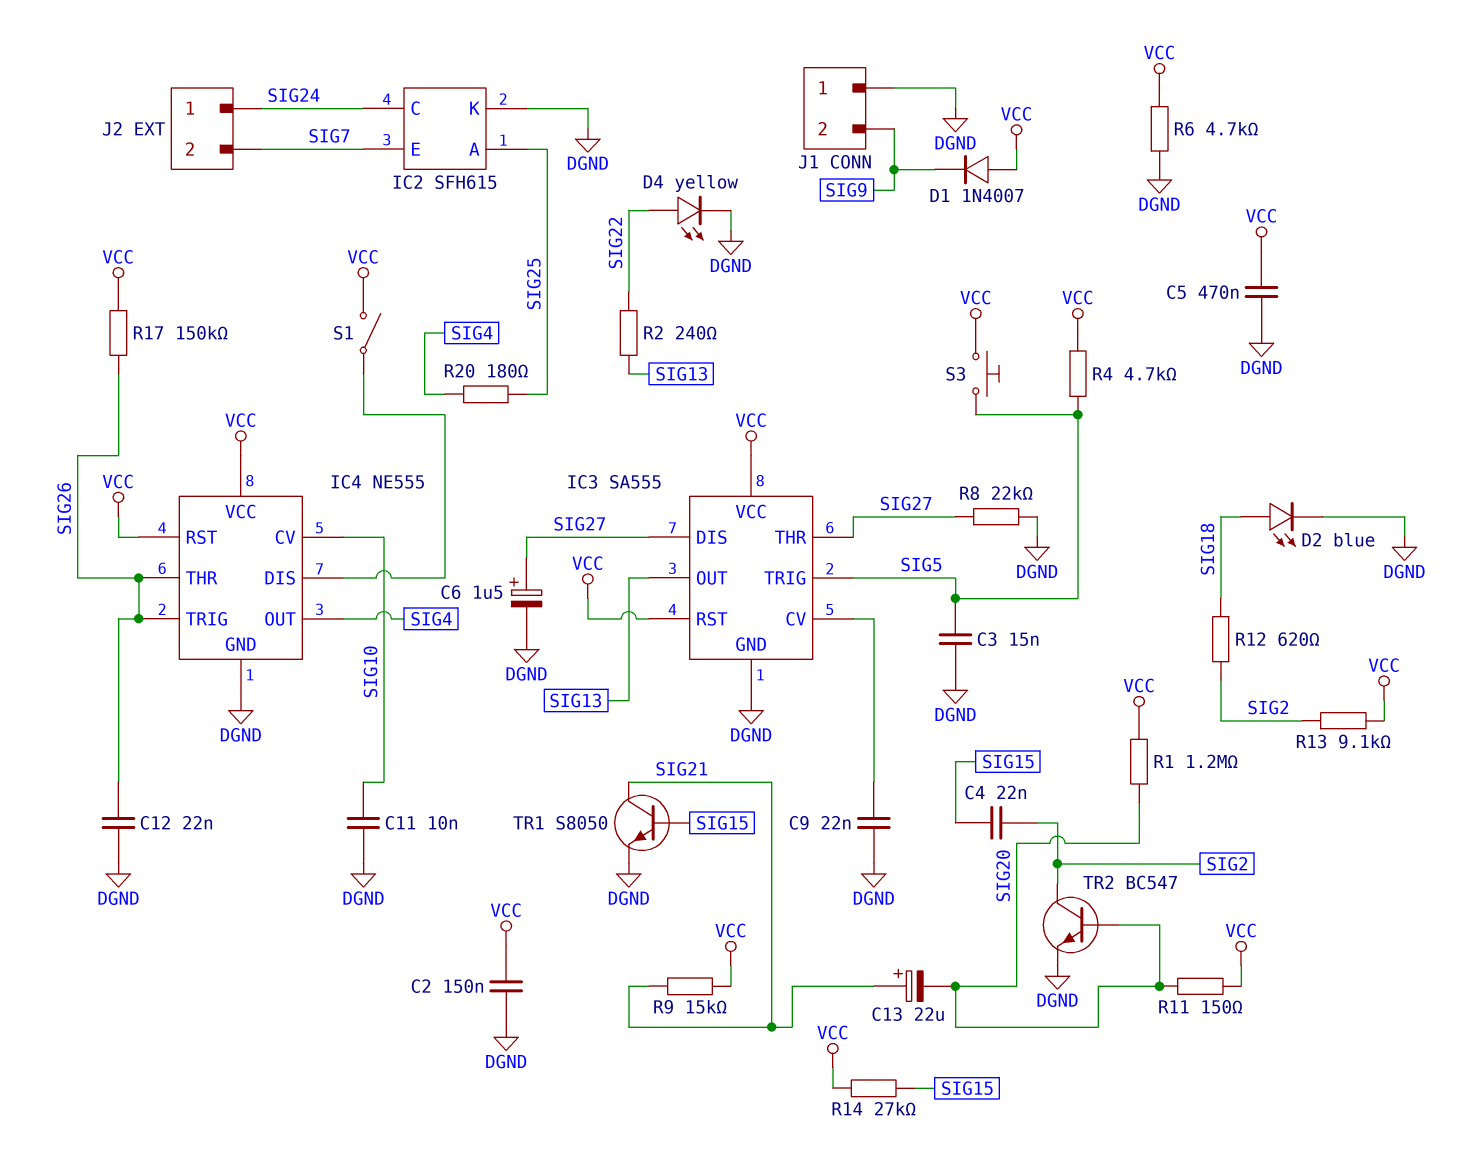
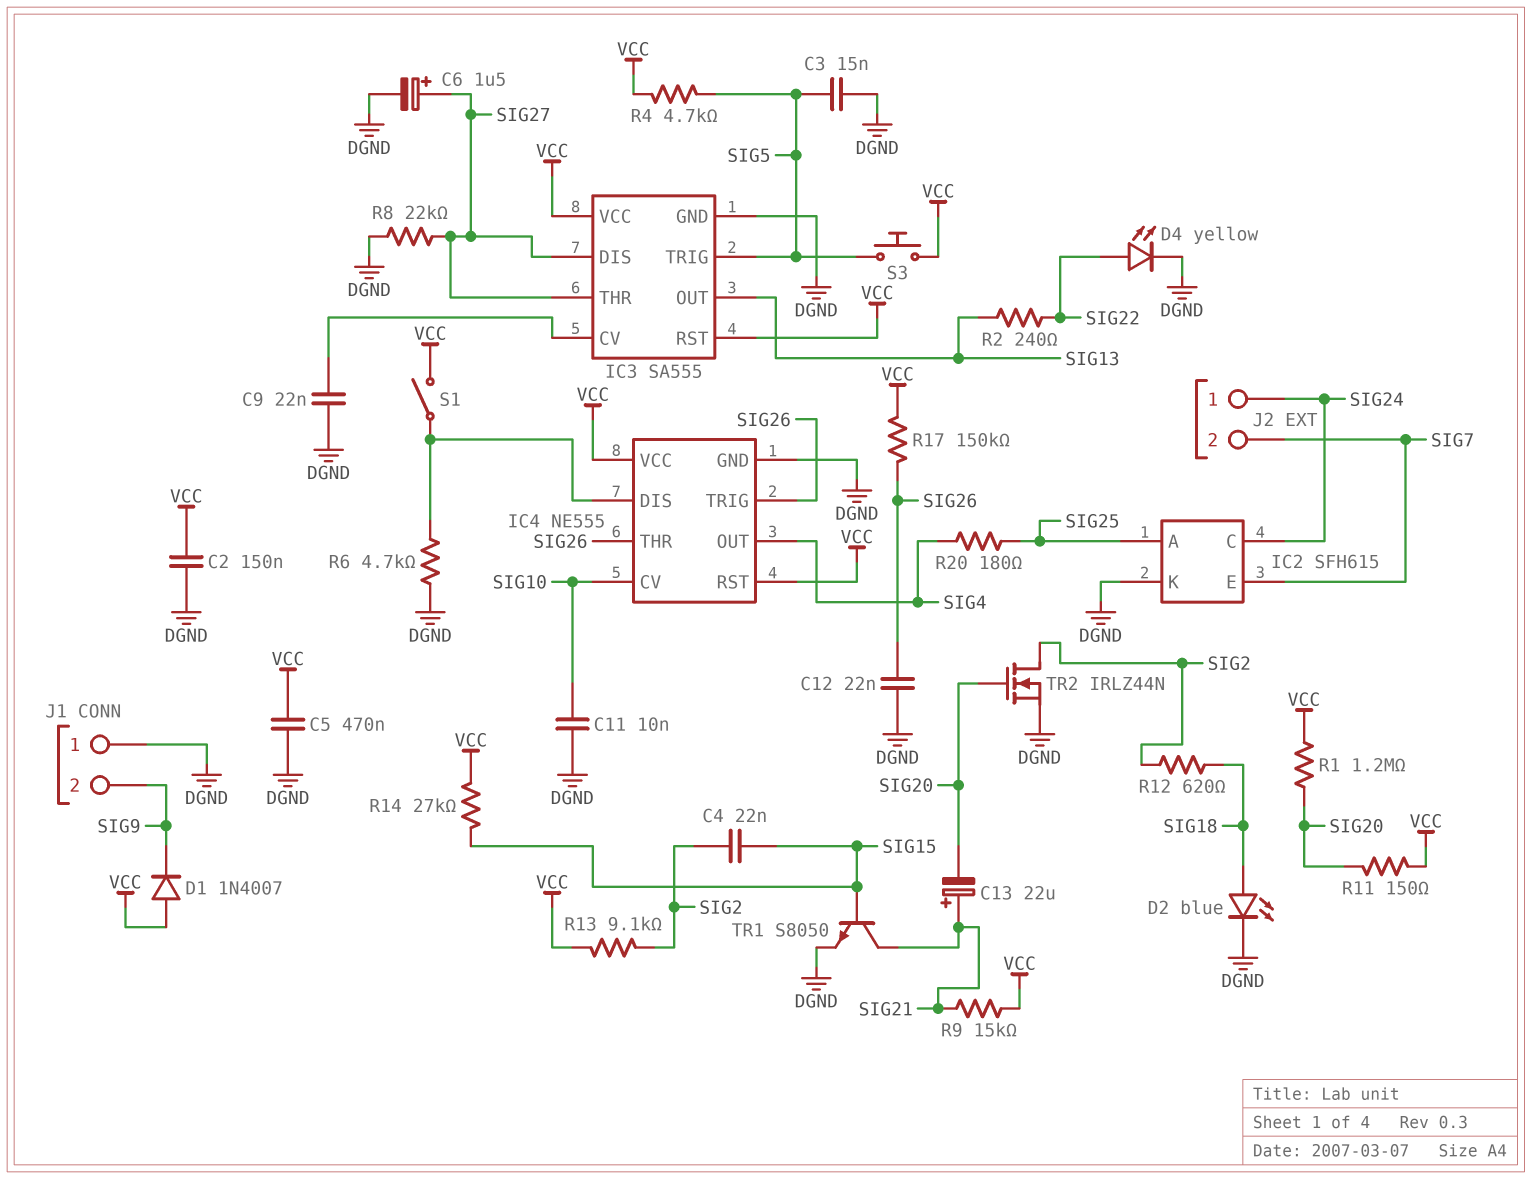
R6: 4.7k (DGND, VCC) -> 4.7k (DGND, IC4/DIS)
TR2: NPN BC547 (B SIG20, C SIG2, E DGND) -> NMOS IRLZ44N (G SIG20, D SIG2, S DGND)

